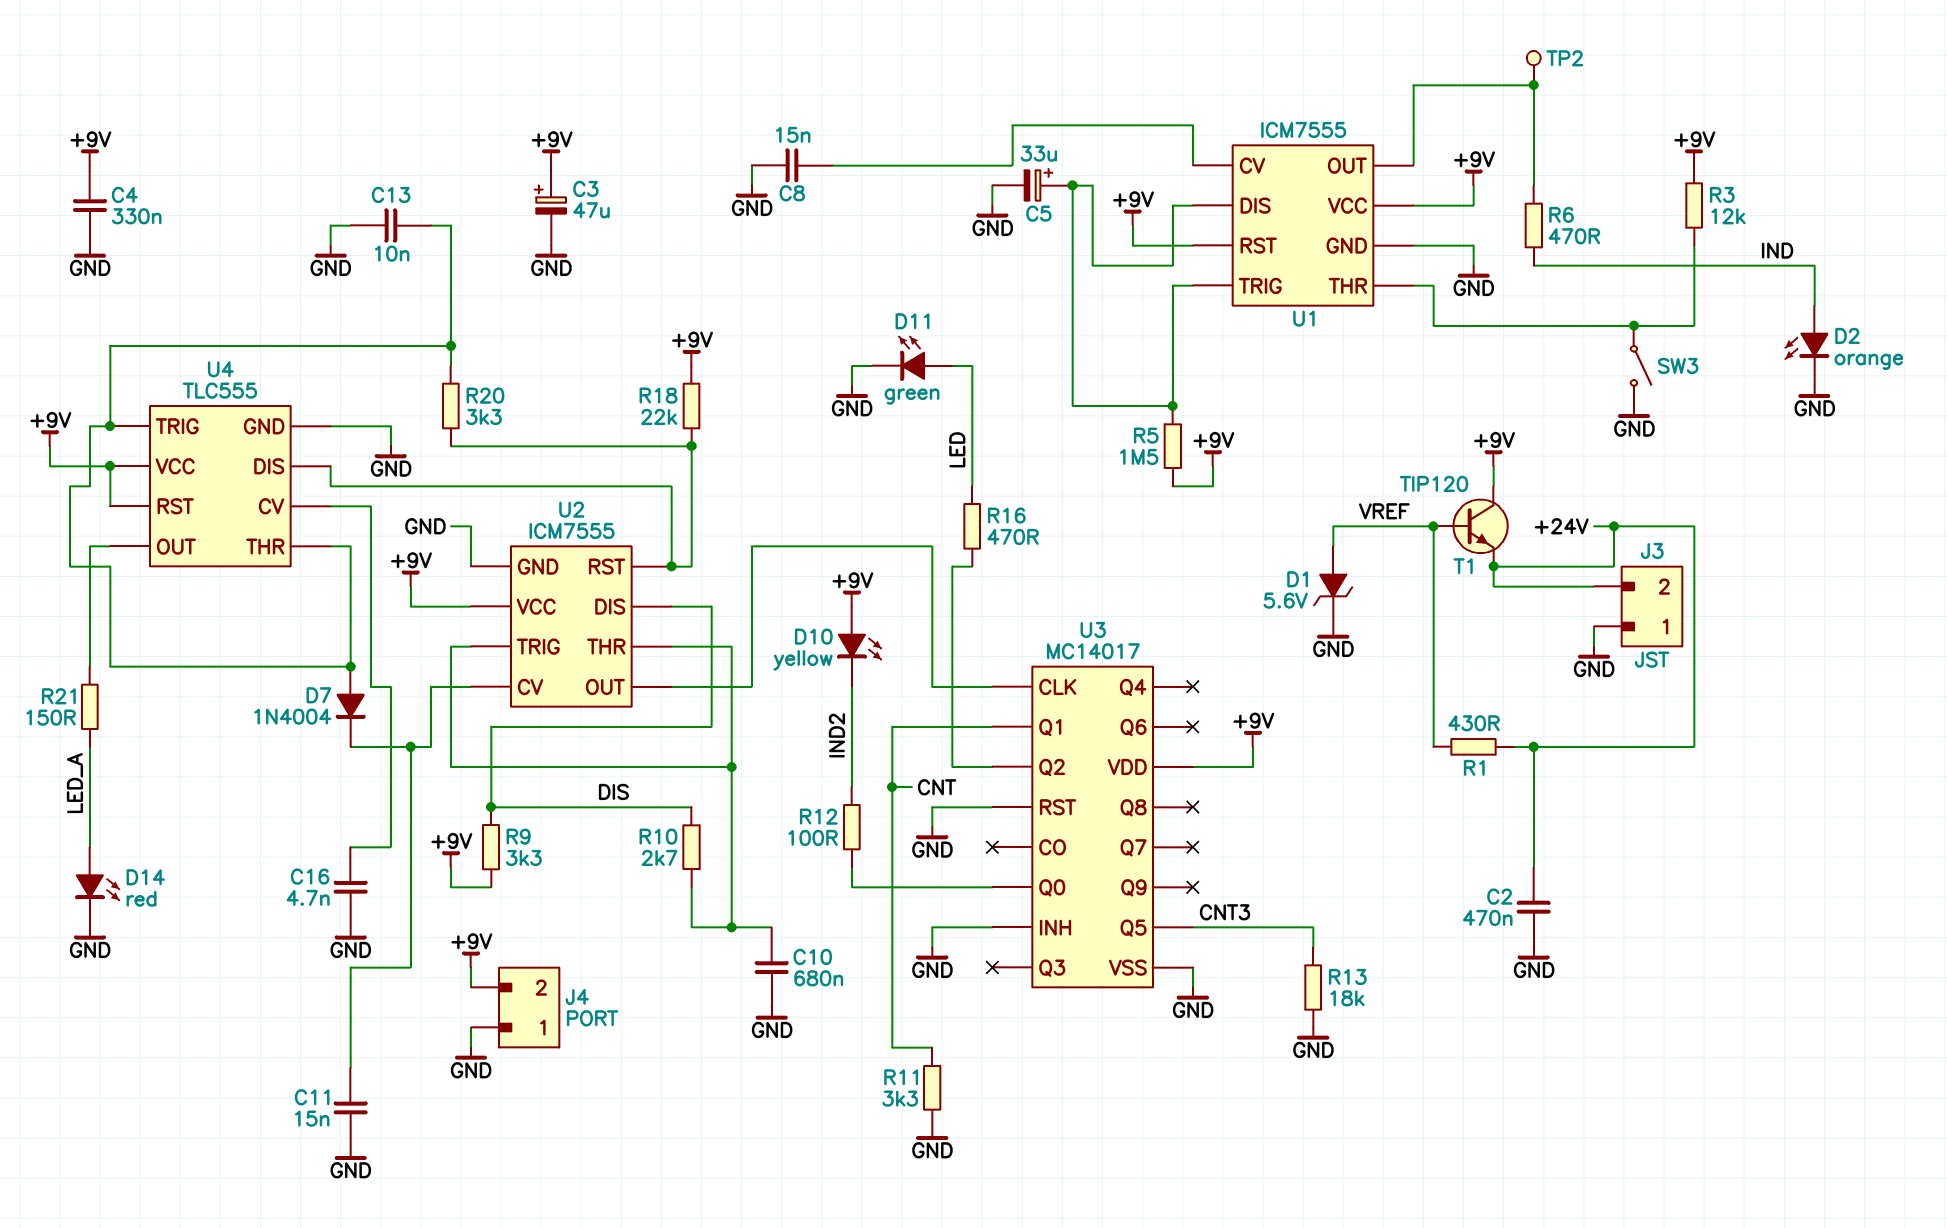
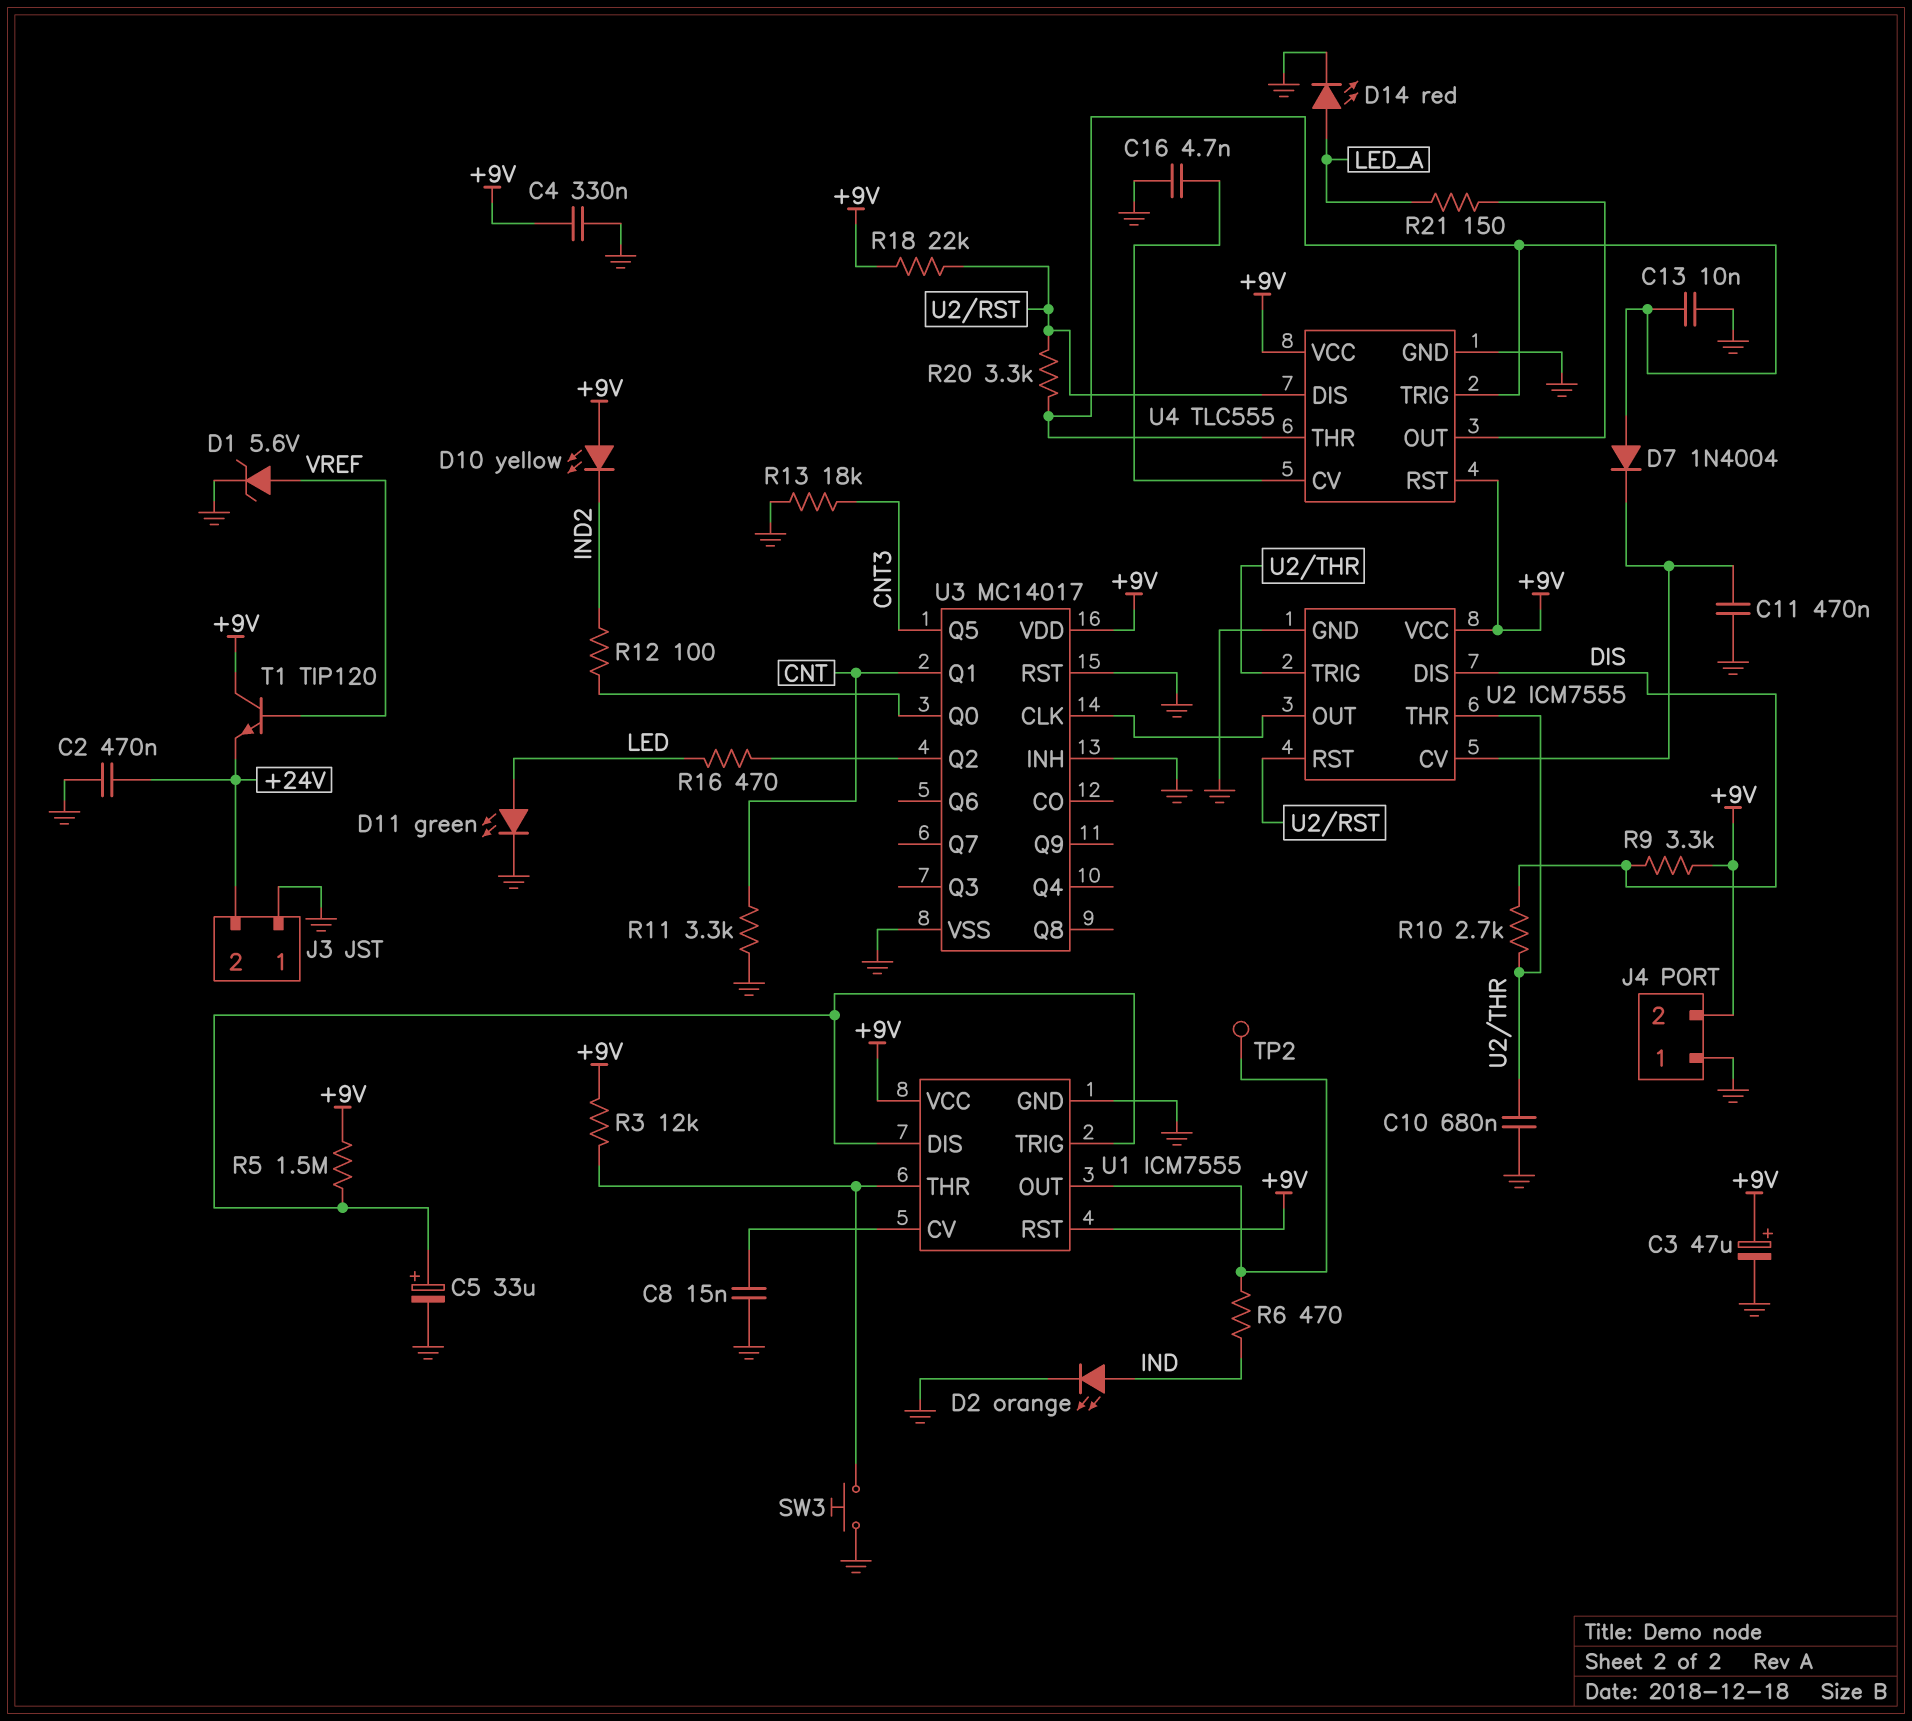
C11: 15nF (GND, U2/CV) -> 470nF (GND, U2/CV)
R1: 430 (+24V, VREF) -> none
SW3: switch (GND, U1/THR) -> button (GND, U1/THR)

